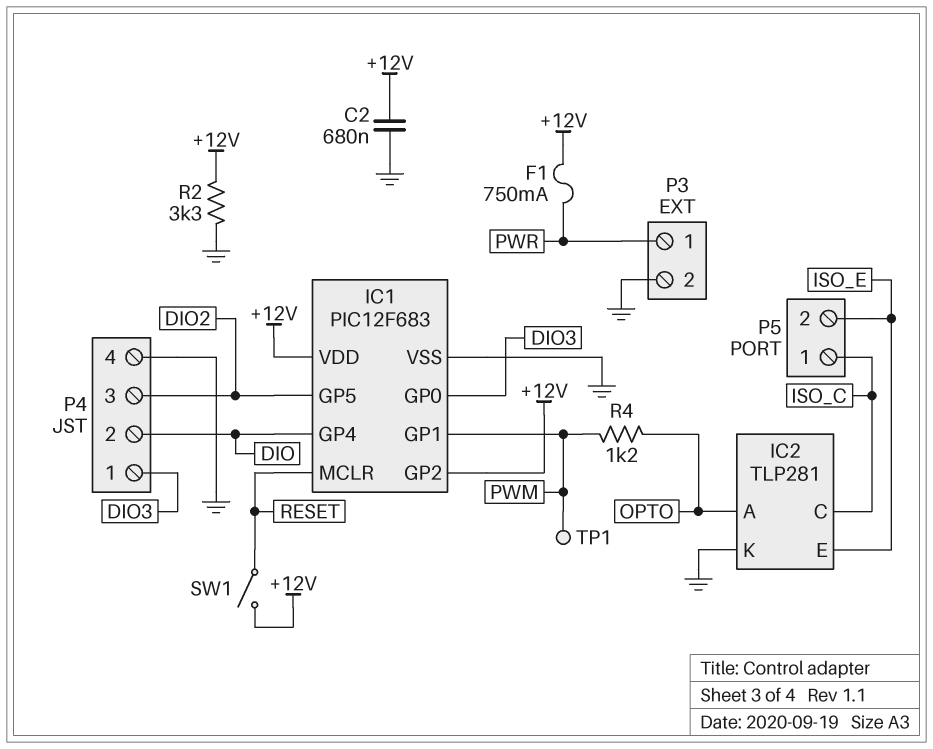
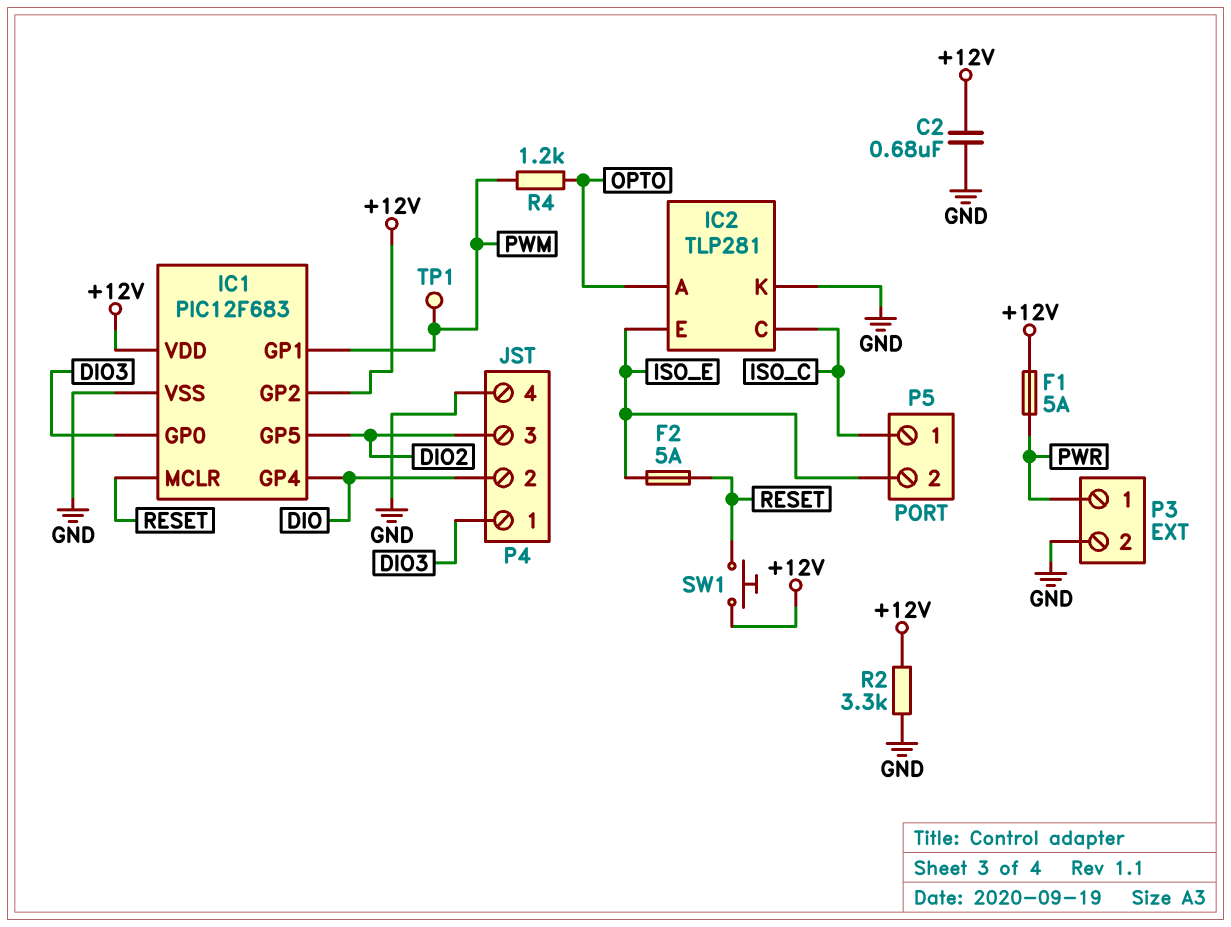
F1: 750mA (+12V, PWR) -> 5A (+12V, PWR)
F2: none -> 5A (ISO_E, RESET)
SW1: switch (+12V, RESET) -> button (+12V, RESET)

